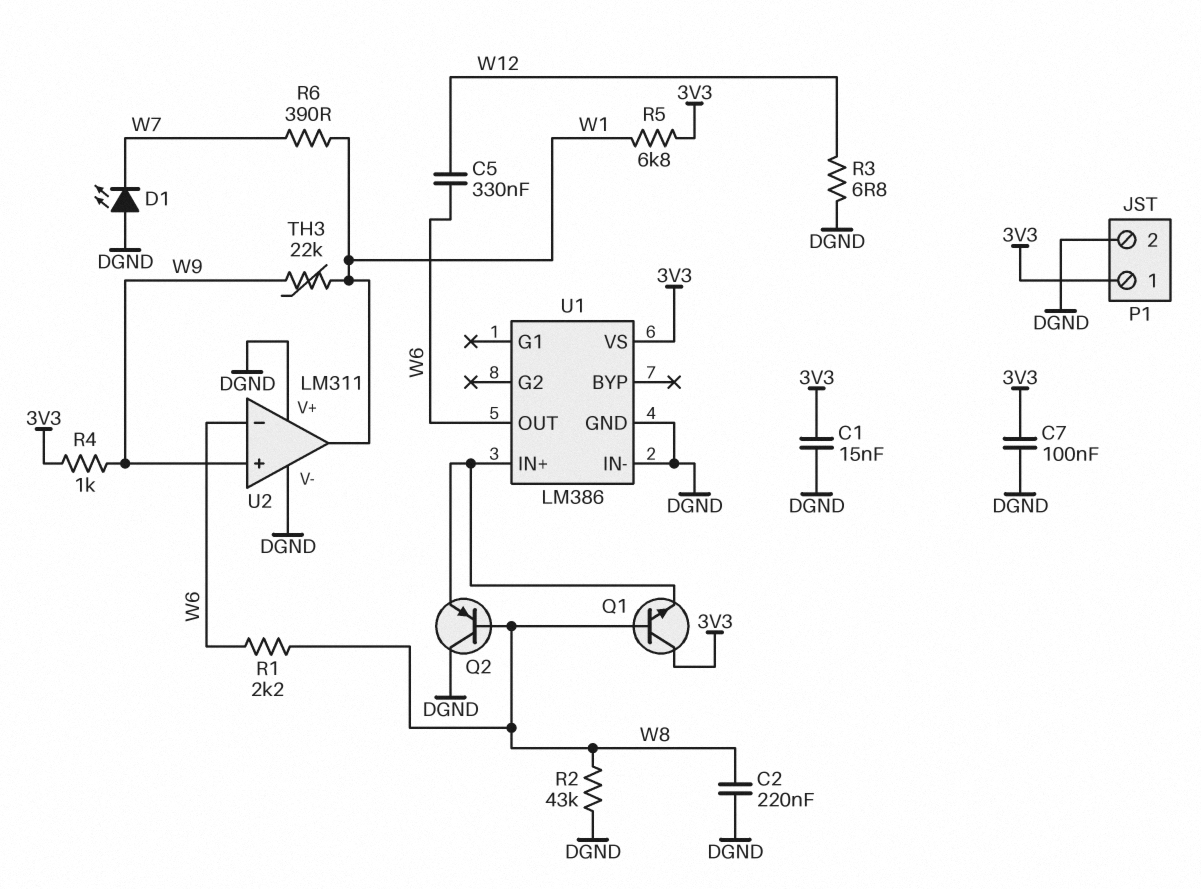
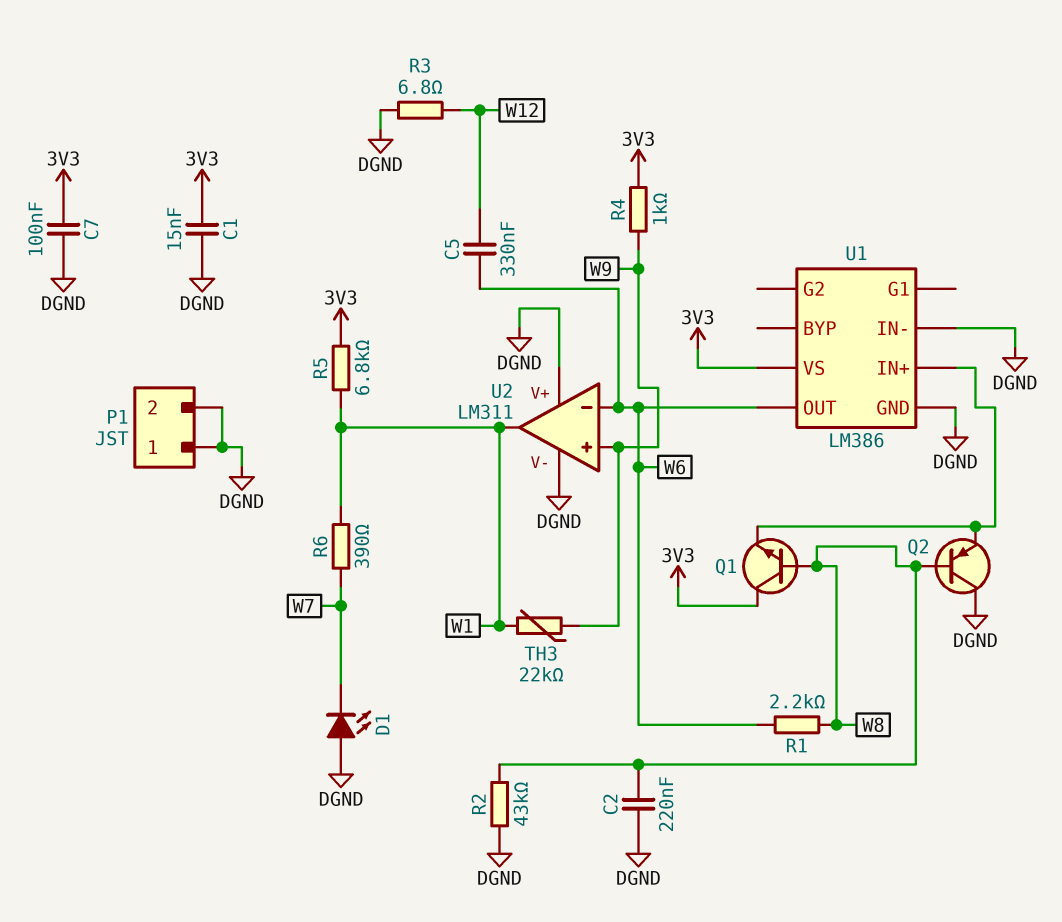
P1 pin 1: 3V3 -> DGND

